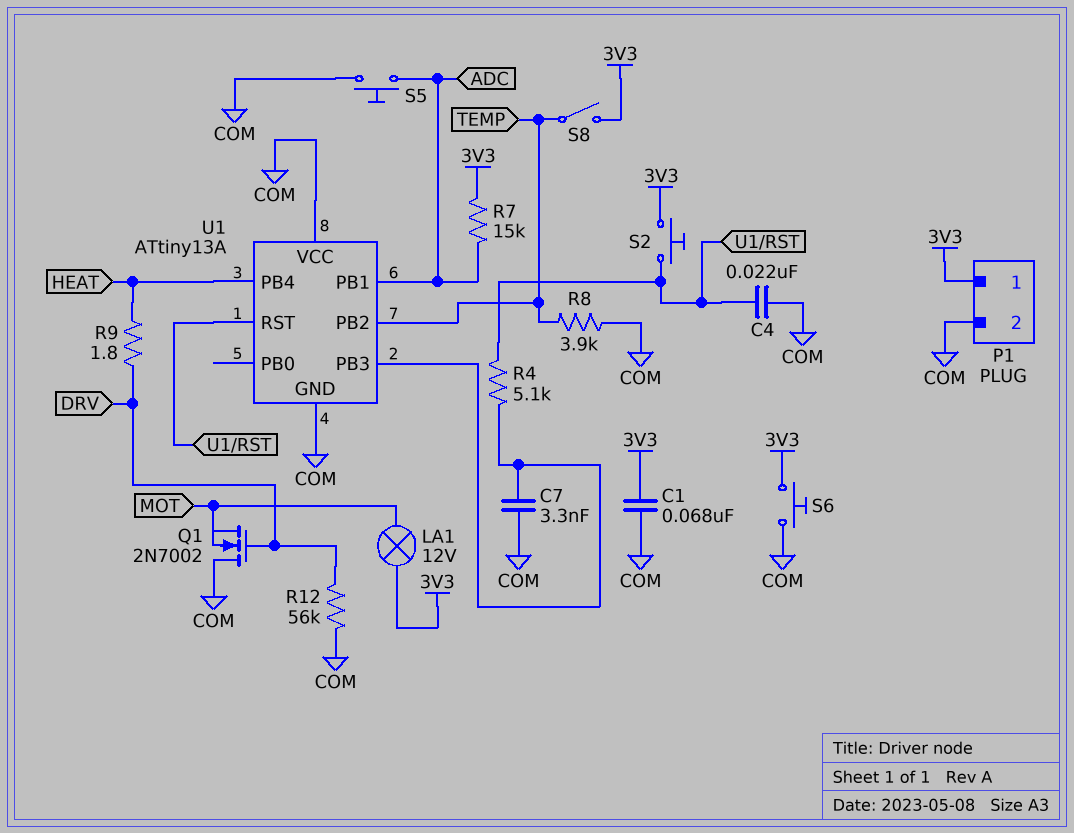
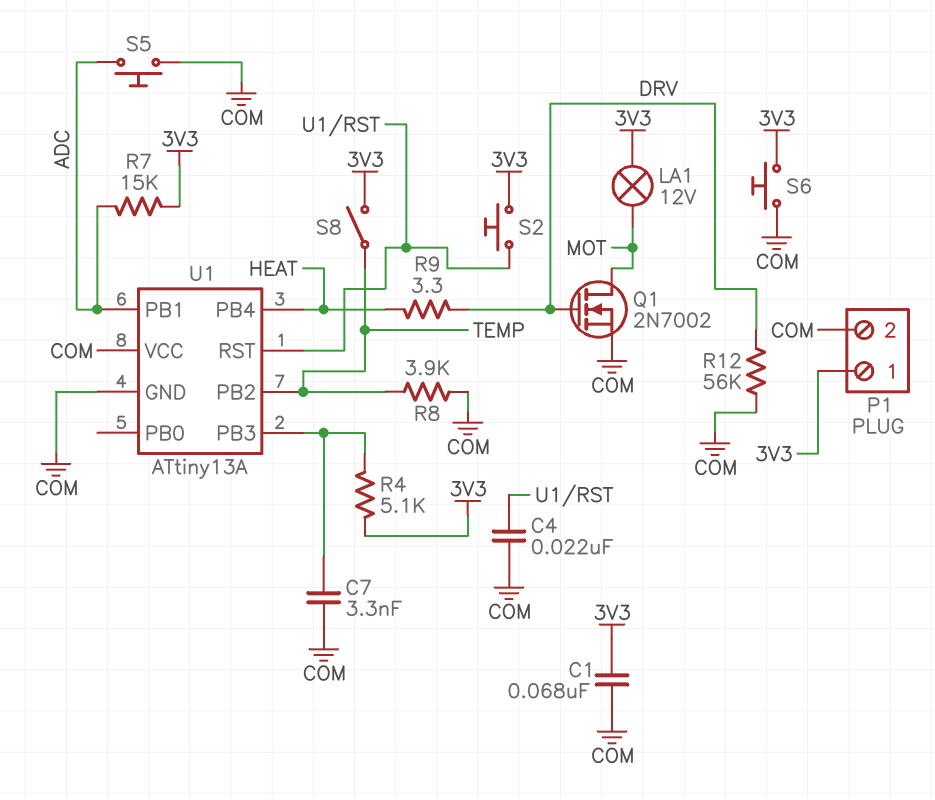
Q1: NMOS 2N7002 (G DRV, D COM, S MOT) -> NMOS 2N7002 (G DRV, D MOT, S COM)
R4: 5.1k (U1/PB3, U1/RST) -> 5.1k (3V3, U1/PB3)
R9: 1.8 (DRV, HEAT) -> 3.3 (DRV, HEAT)

